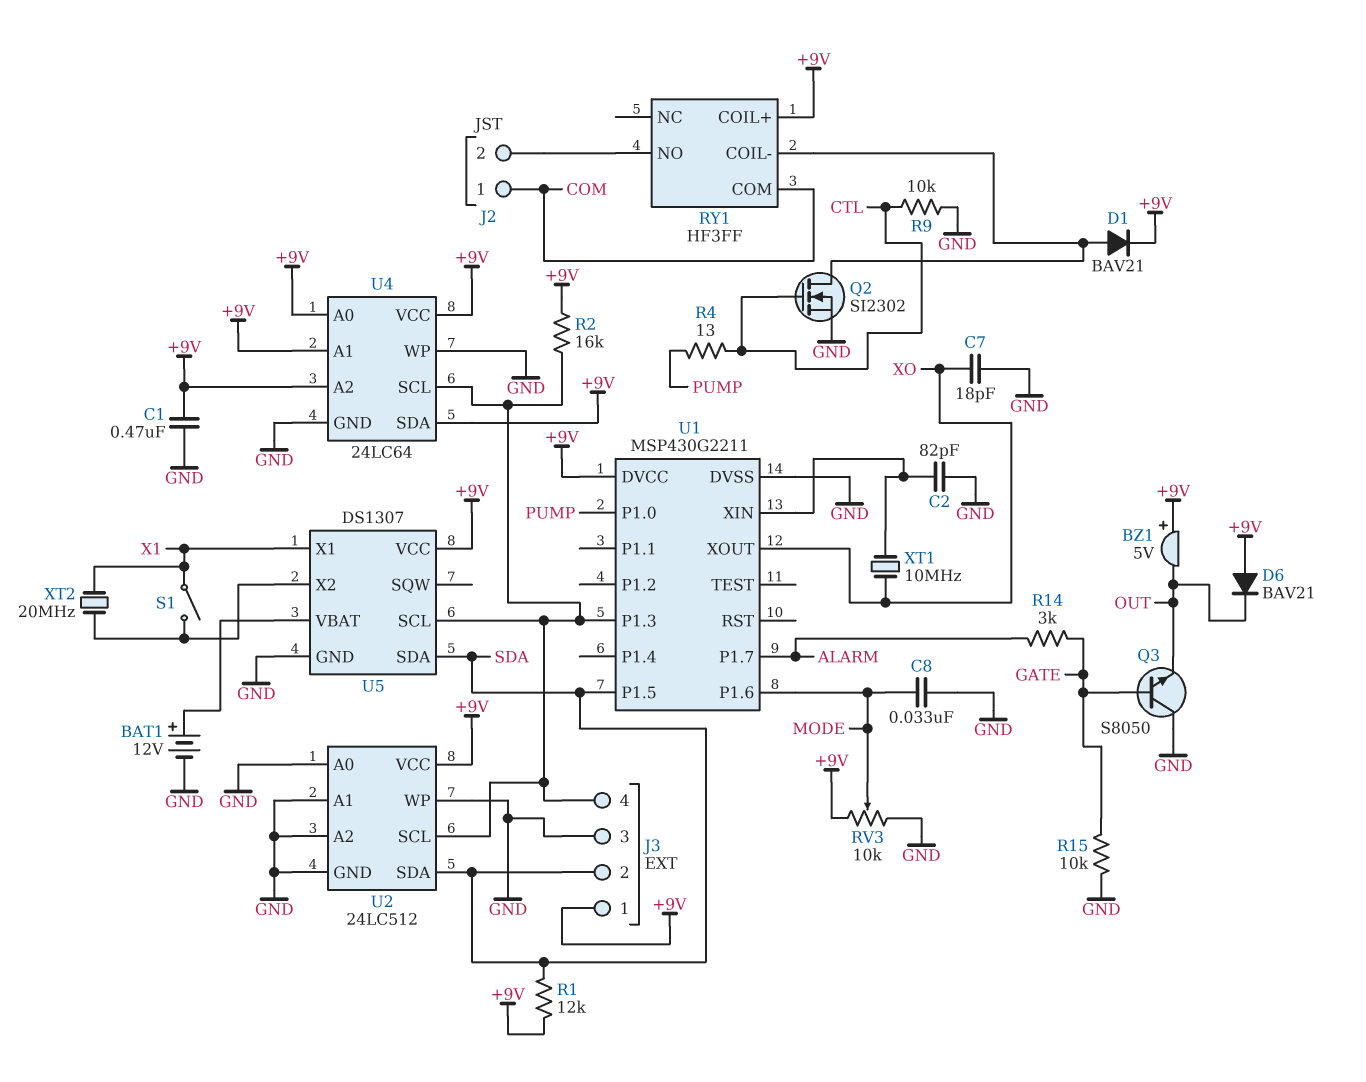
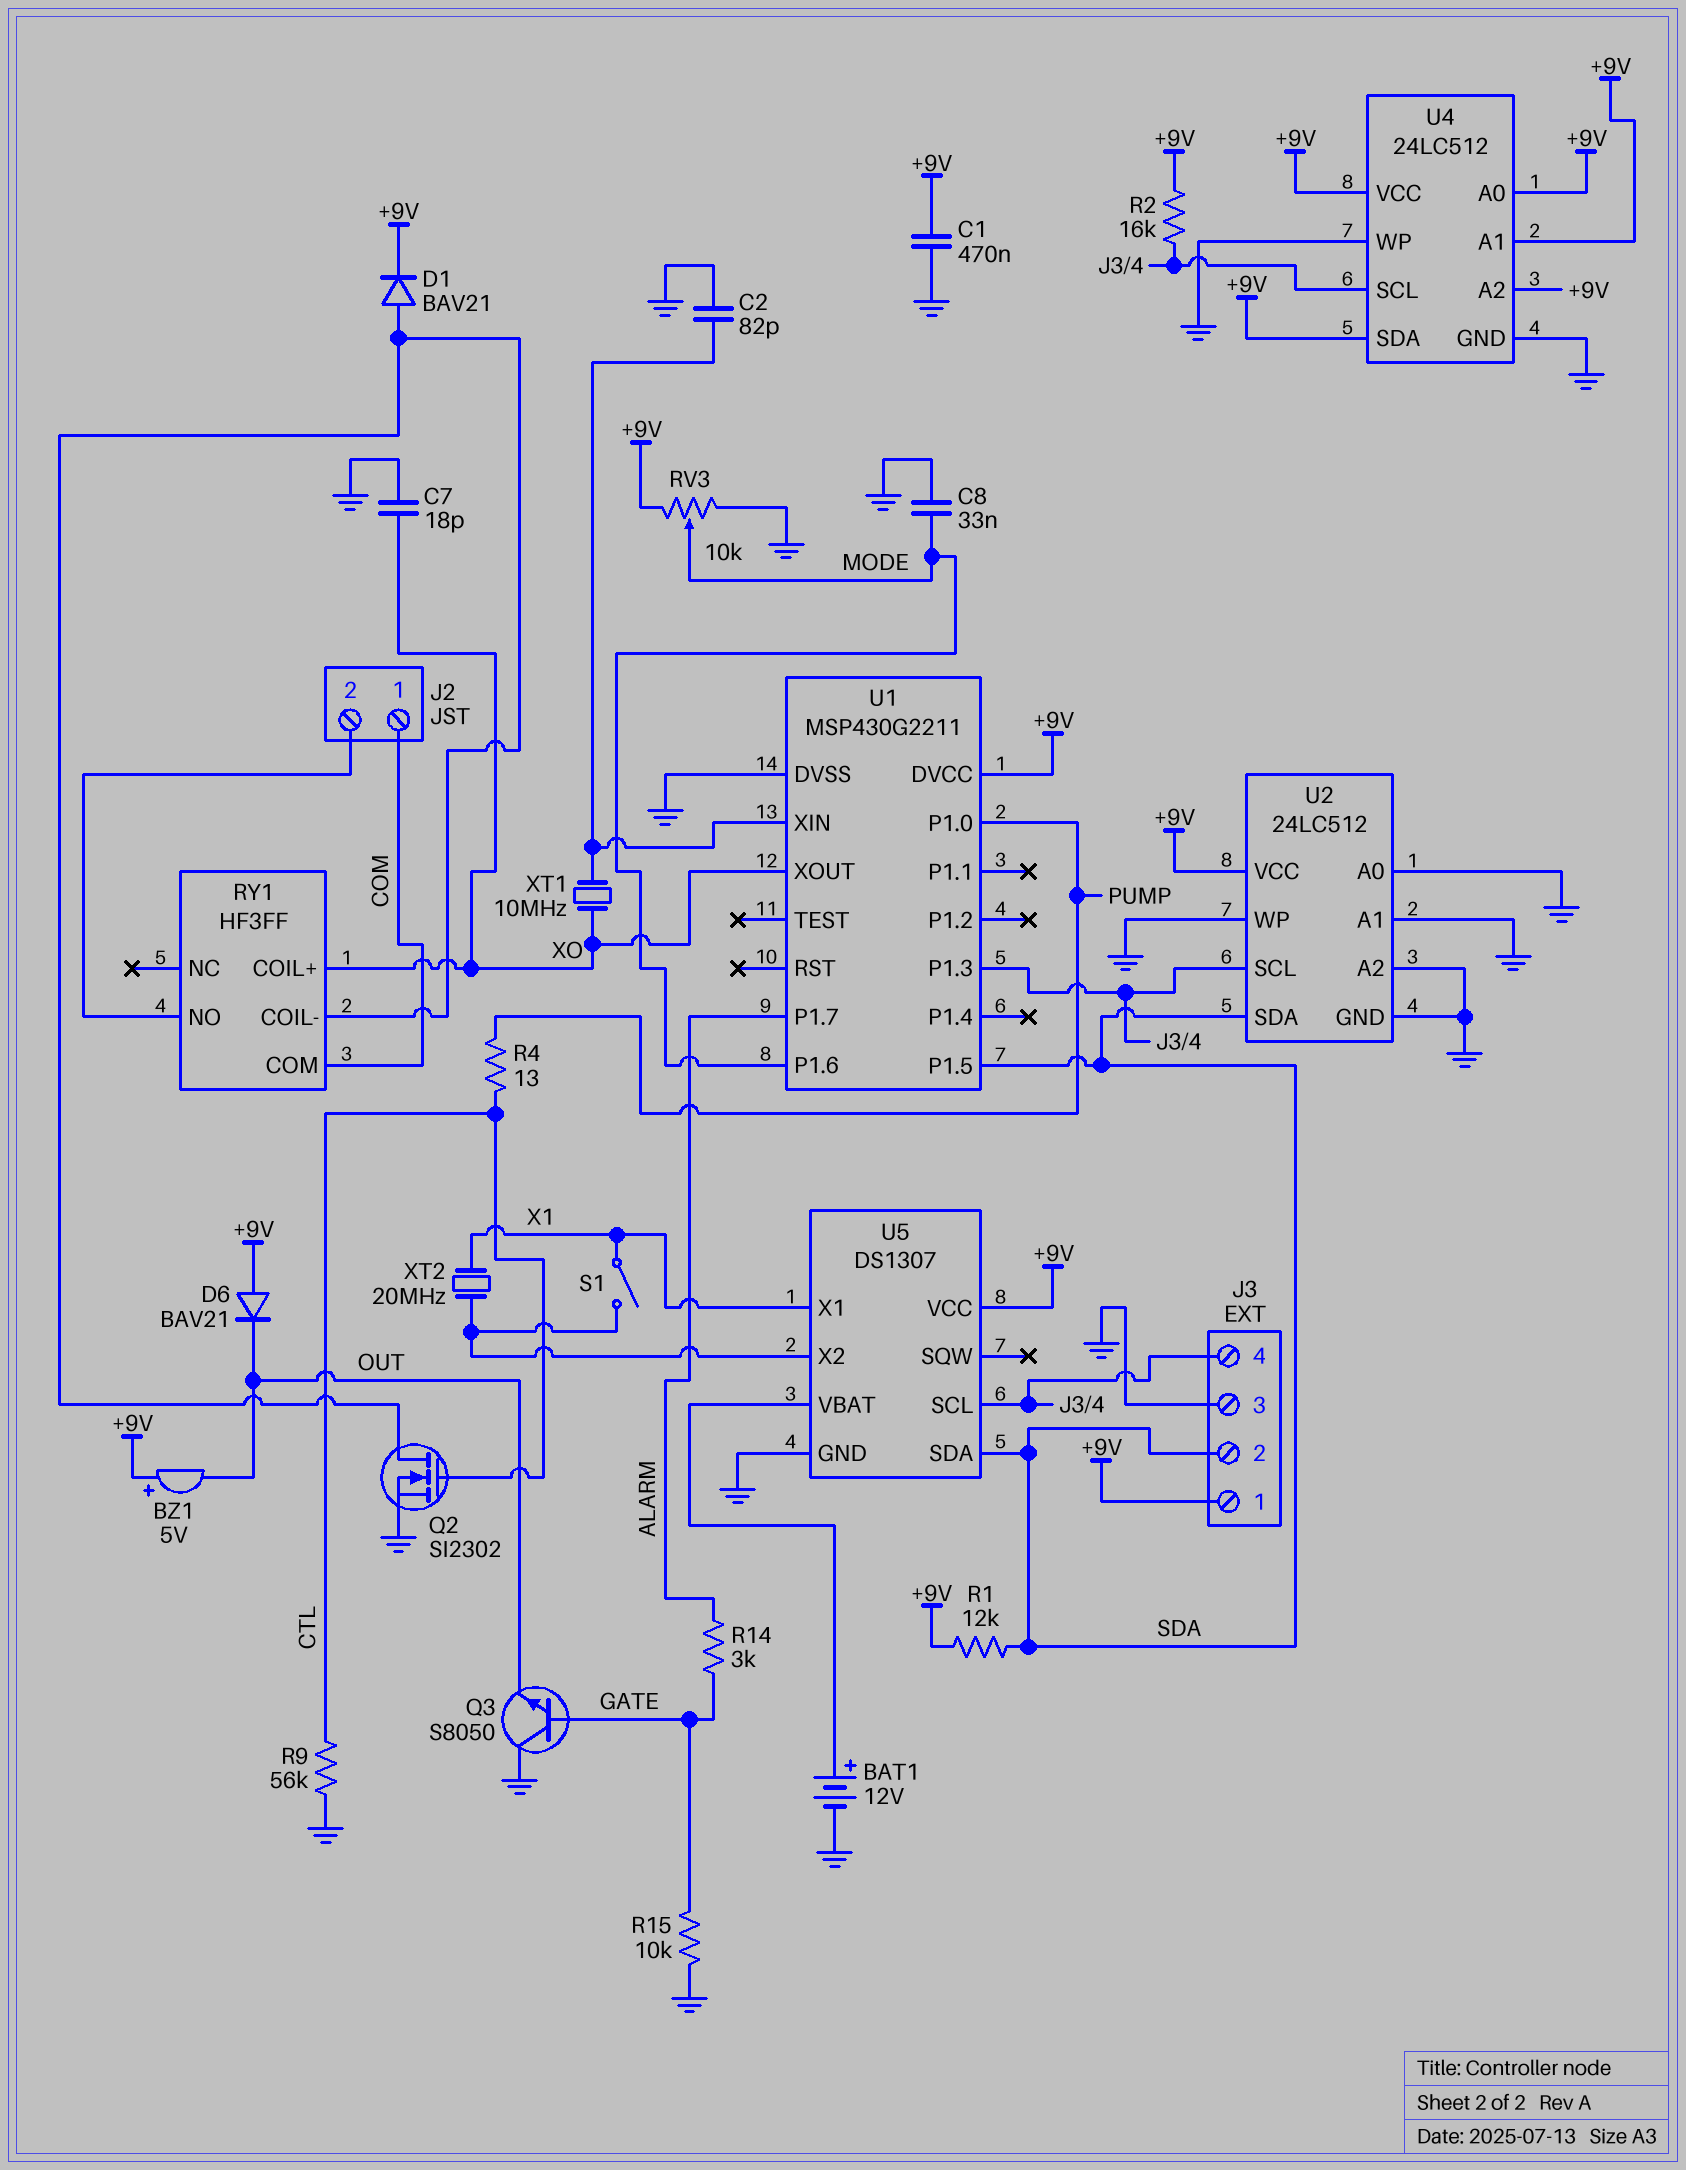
R9: 10k (CTL, GND) -> 56k (CTL, GND)
RY1 pin COIL+: +9V -> XO
U4: 24LC64 -> 24LC512

